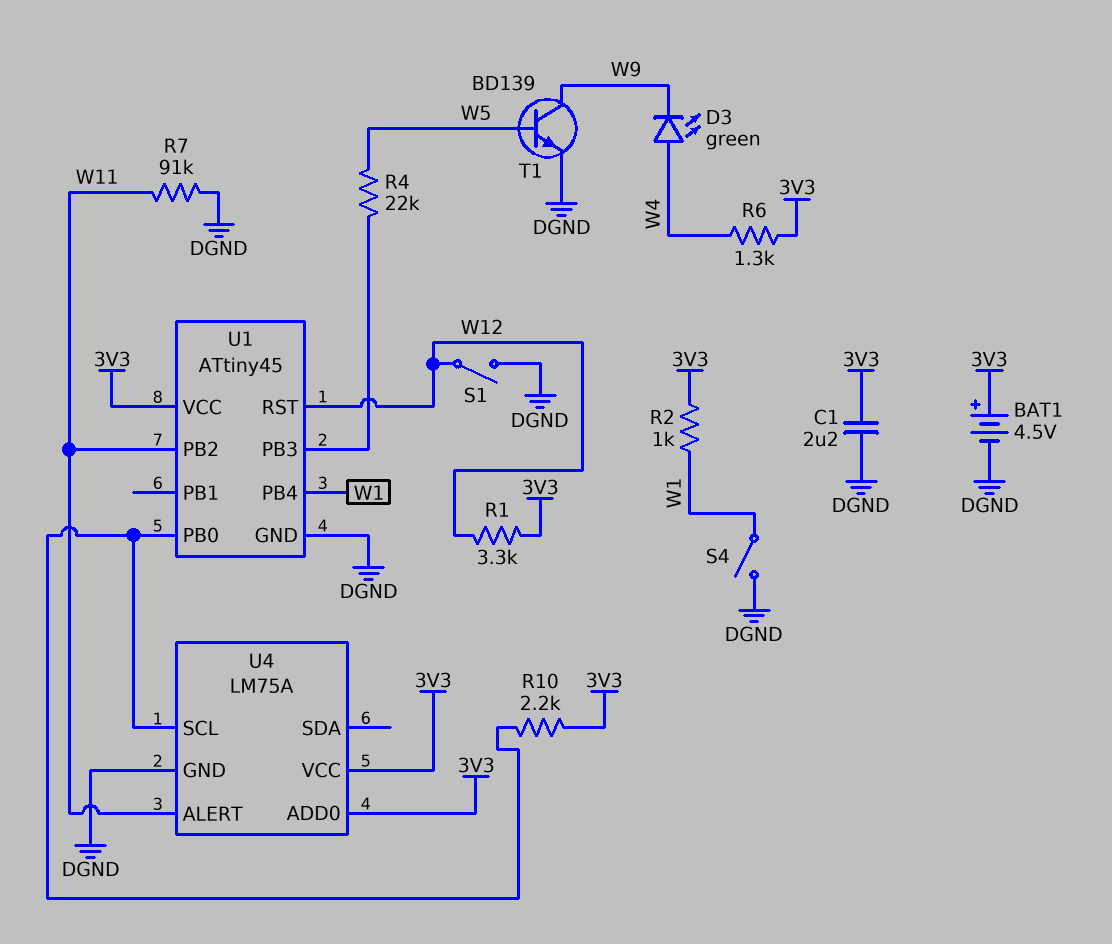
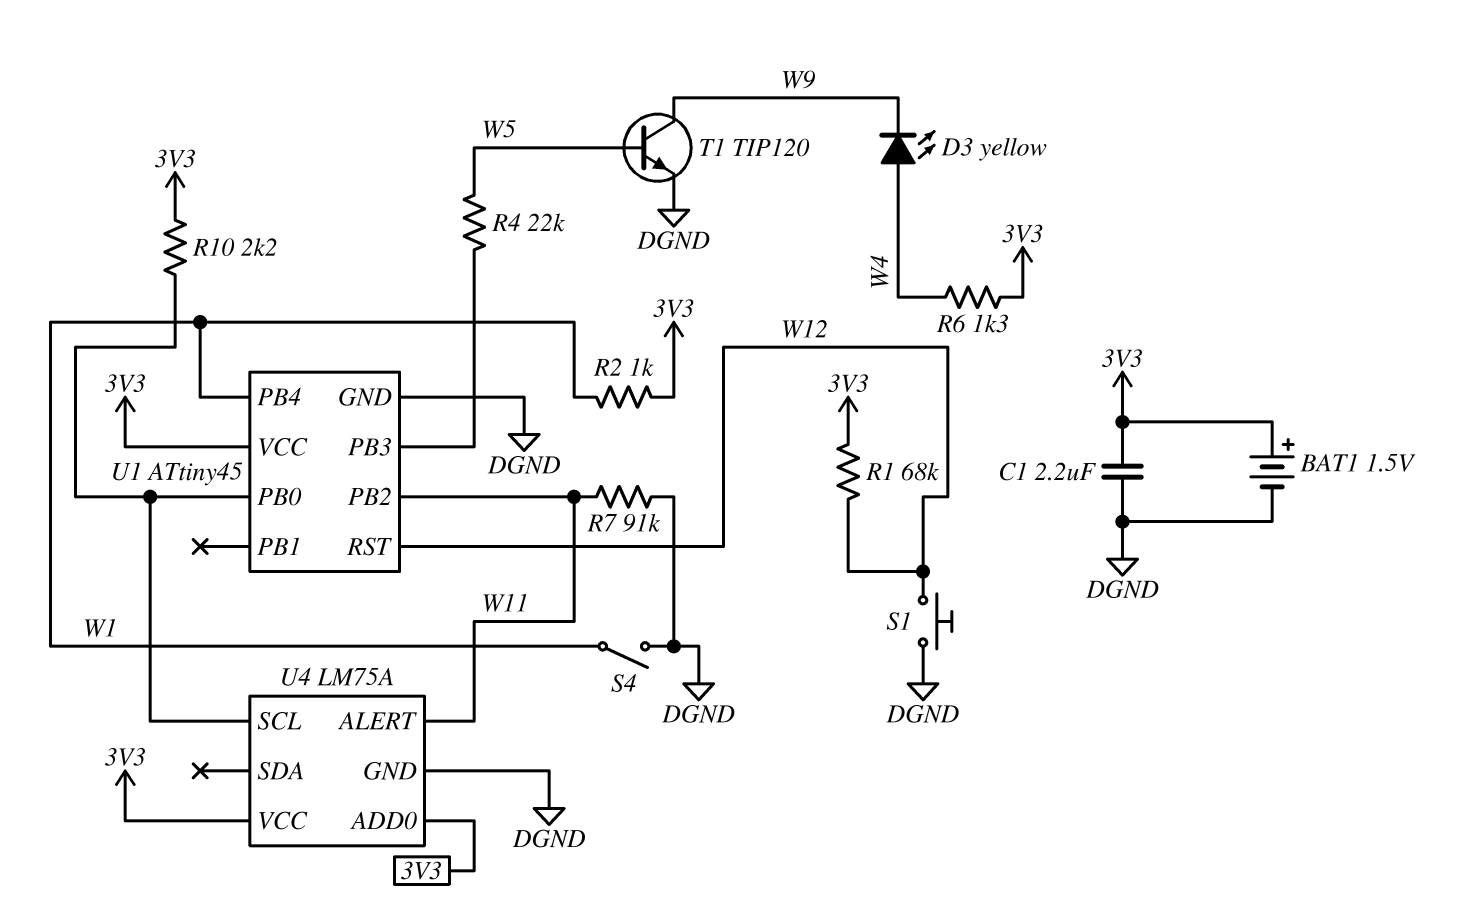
BAT1: 4.5V (plus 3V3, minus DGND) -> 1.5V (plus 3V3, minus DGND)
D3: LED green (A W4, K W9) -> LED yellow (A W4, K W9)
R1: 3.3k (3V3, W12) -> 68k (3V3, W12)
S1: switch (DGND, W12) -> button (DGND, W12)
T1: NPN BD139 (B W5, C W9, E DGND) -> NPN TIP120 (B W5, C W9, E DGND)

